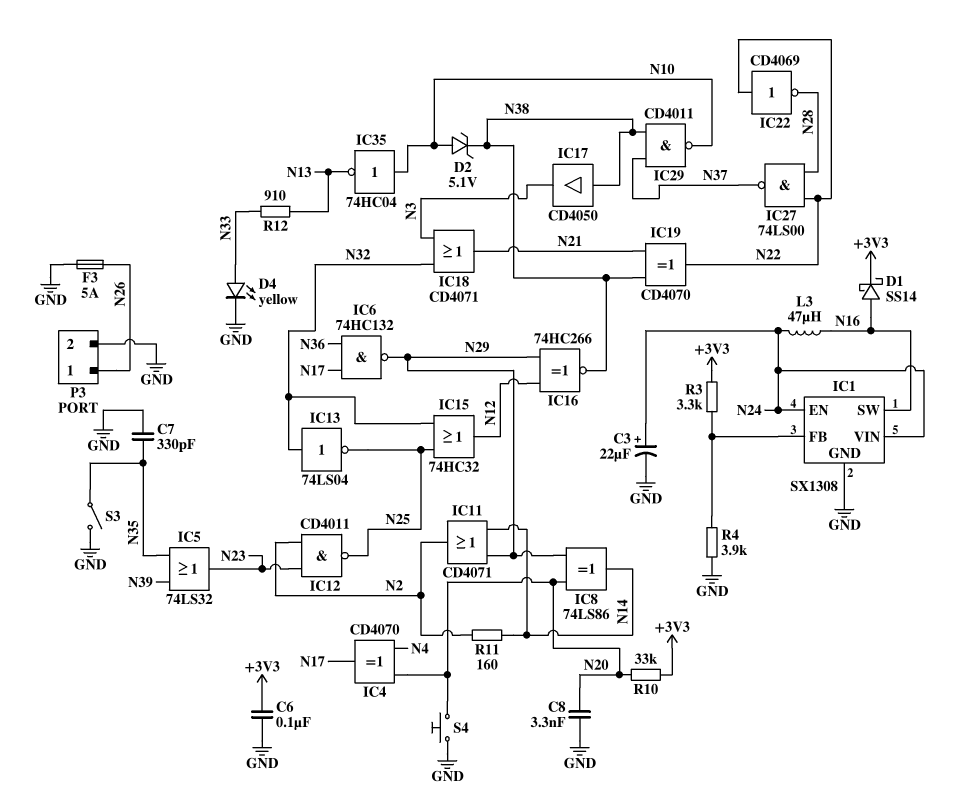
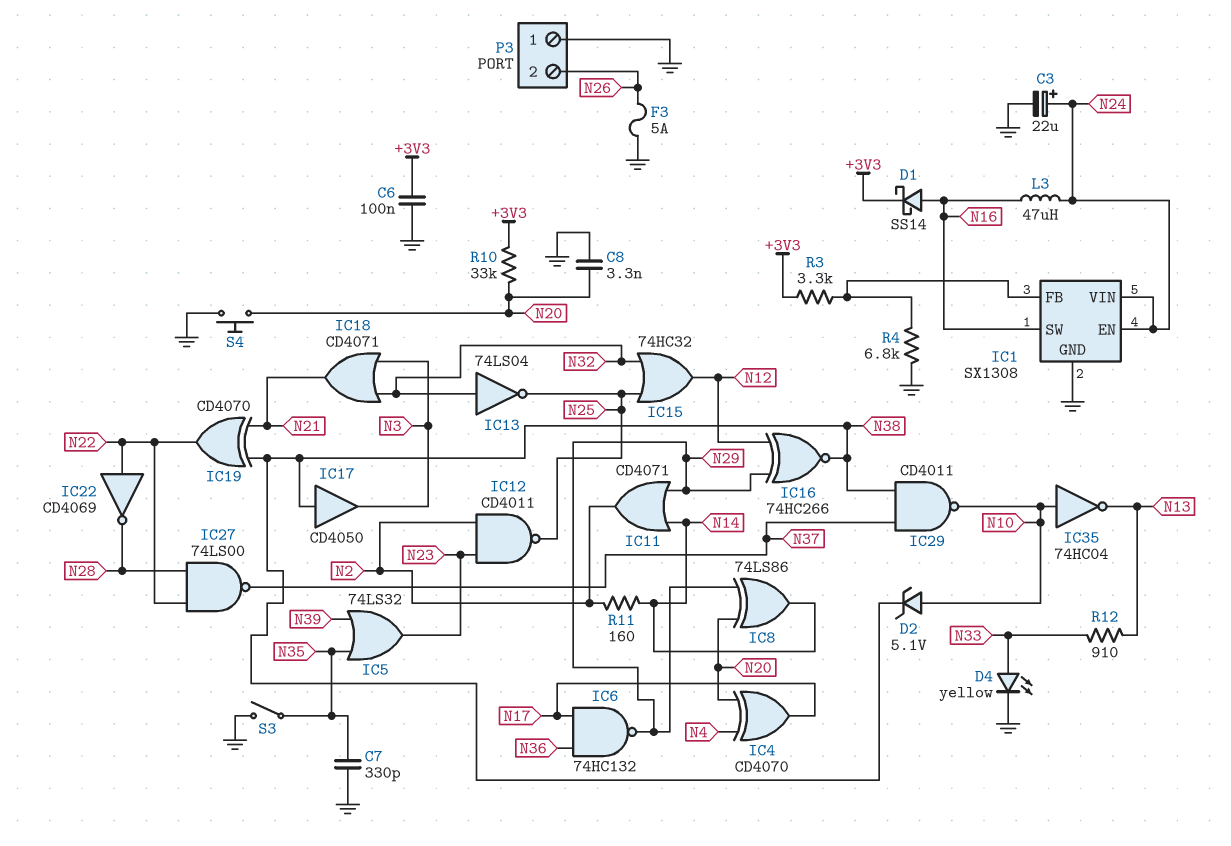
P3 pin 1: N26 -> GND
P3 pin 2: GND -> N26
R4: 3.9k (GND, IC1/FB) -> 6.8k (GND, IC1/FB)

